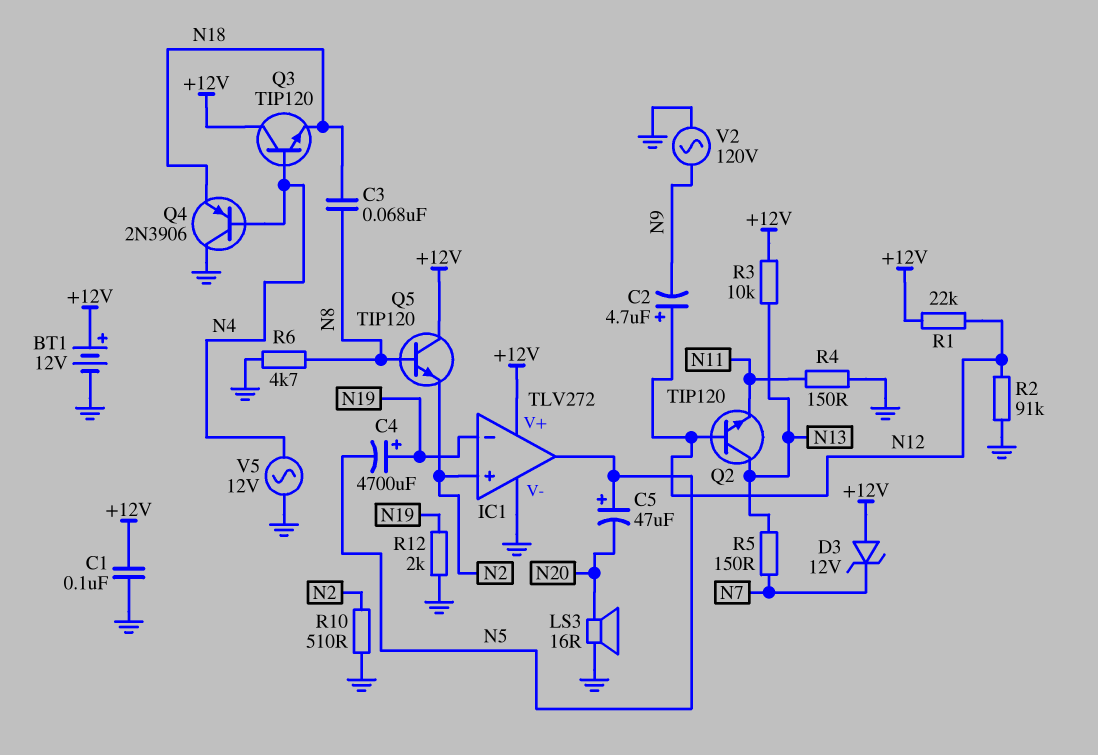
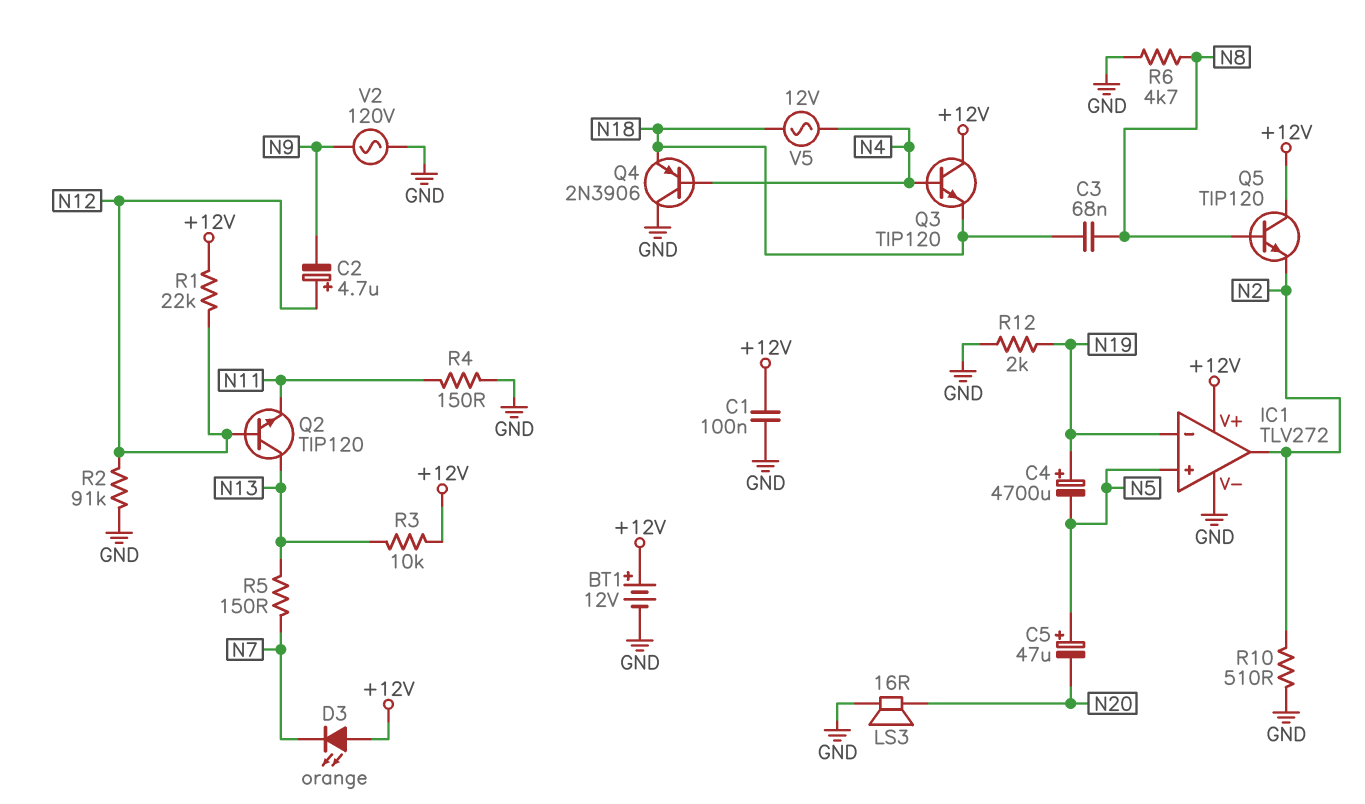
D3: zener 12V (A +12V, K N7) -> LED orange (A +12V, K N7)
IC1 pin in+: N2 -> N5
IC1 pin out: N5 -> N2
V5: AC 12V (GND, N4) -> AC 12V (N4, N18)

